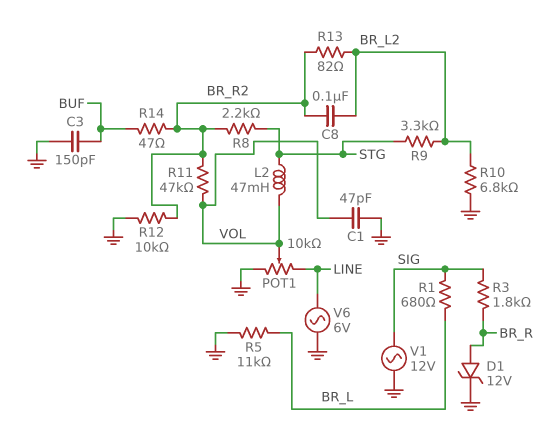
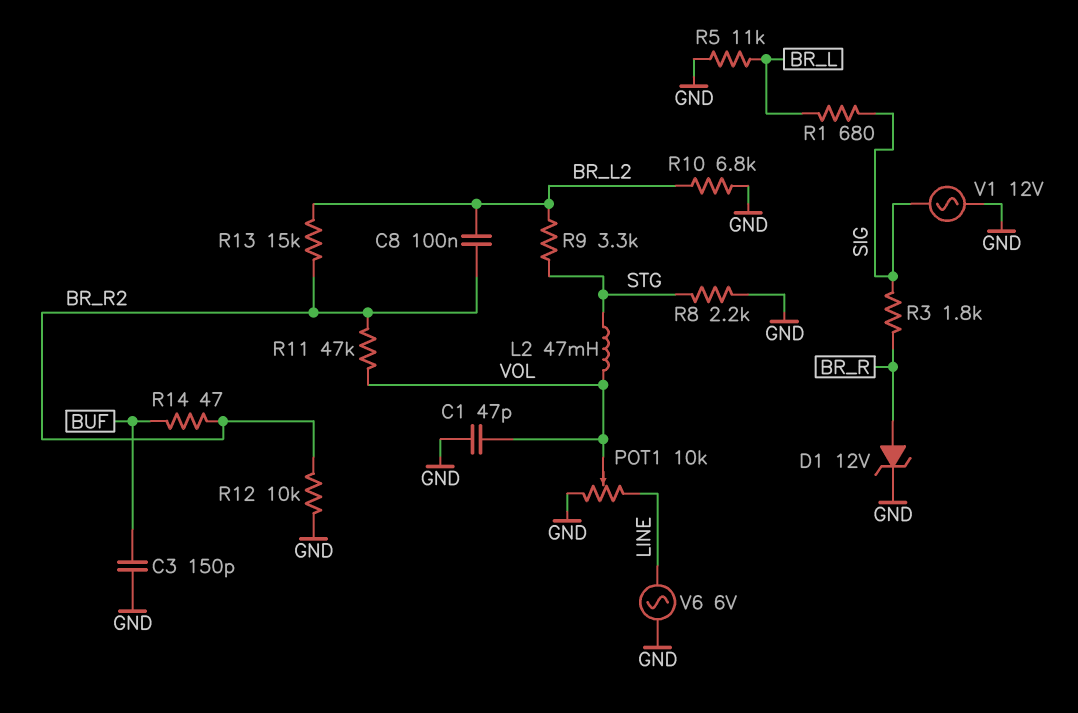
R8: 2.2k (BR_R2, STG) -> 2.2k (GND, STG)
R13: 82 (BR_L2, BR_R2) -> 15k (BR_L2, BR_R2)

